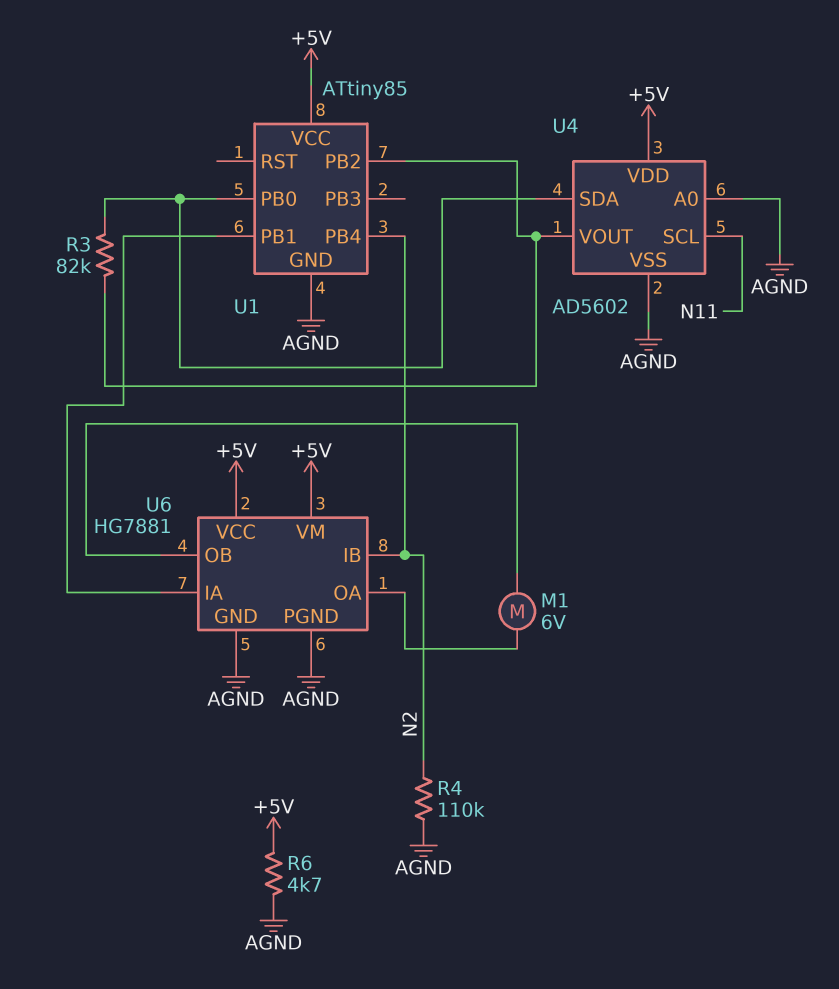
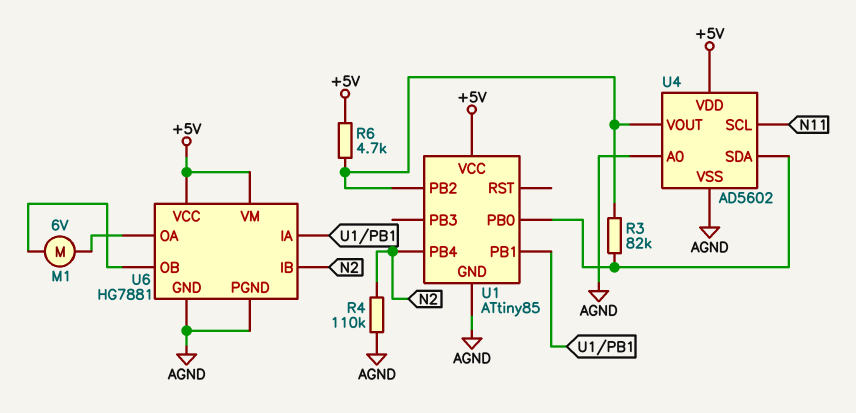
R6: 4.7k (+5V, AGND) -> 4.7k (+5V, U1/PB2)

